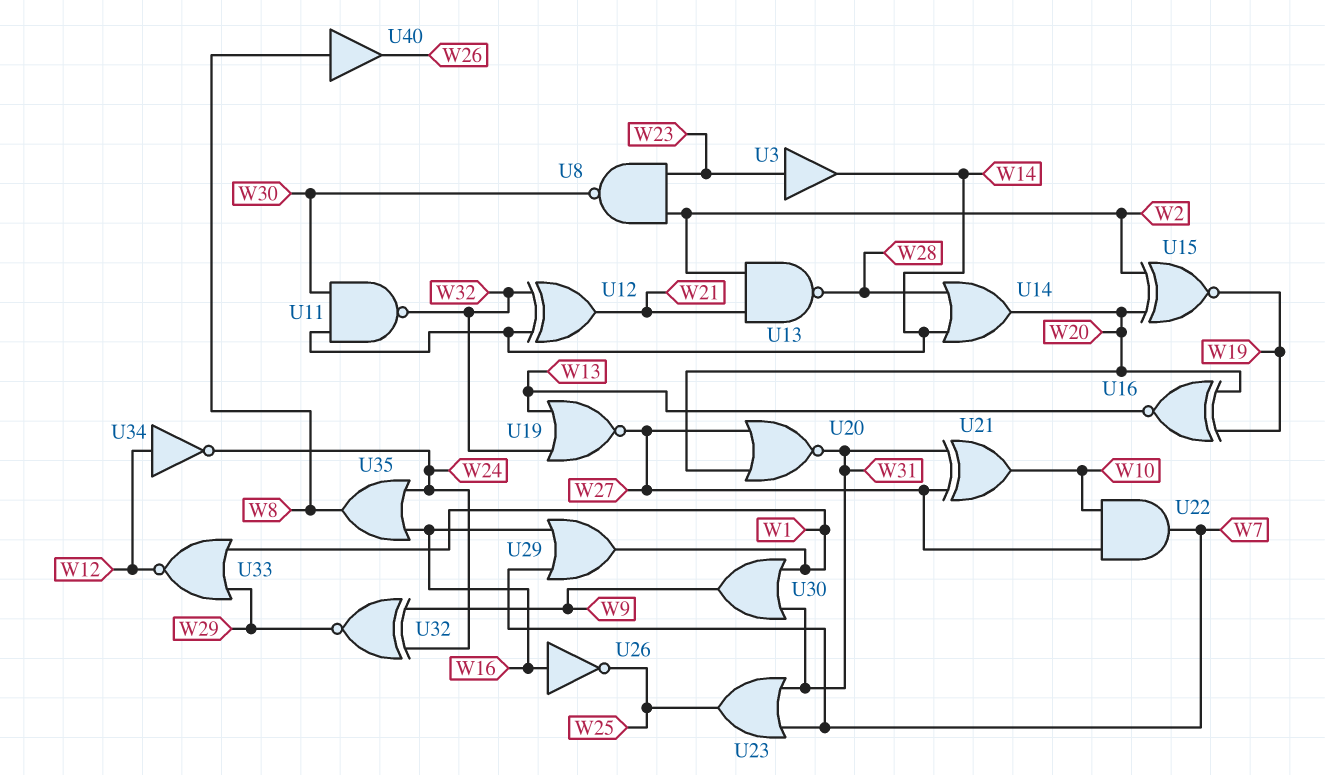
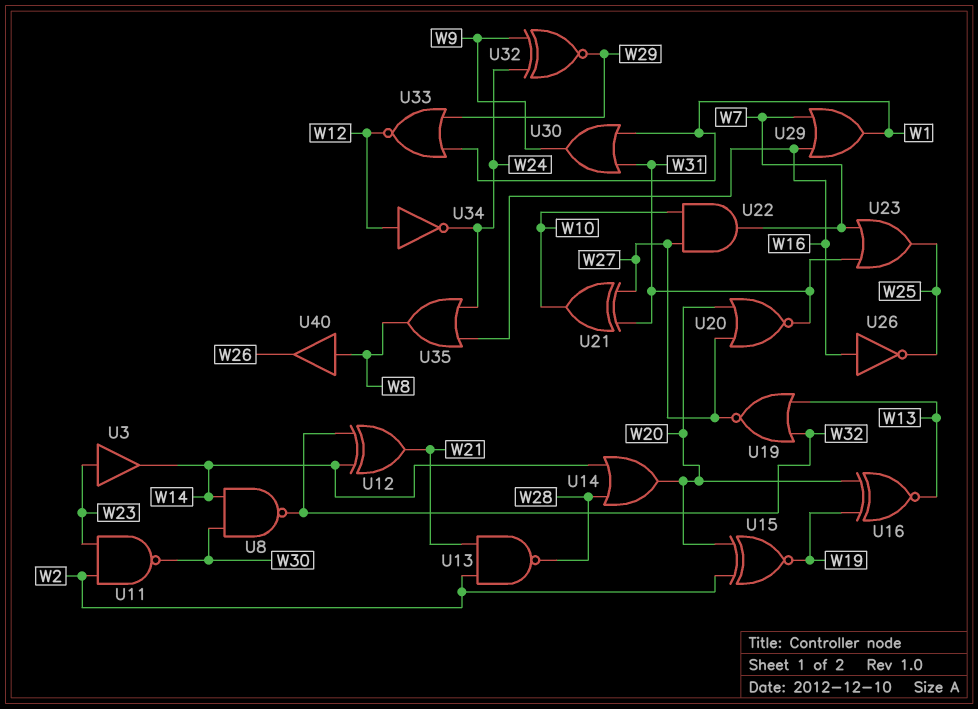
U8: NAND (in W2, in W23, out W30) -> NAND (in W14, in W30, out W32)
U11: NAND (in W14, in W30, out W32) -> NAND (in W2, in W23, out W30)

